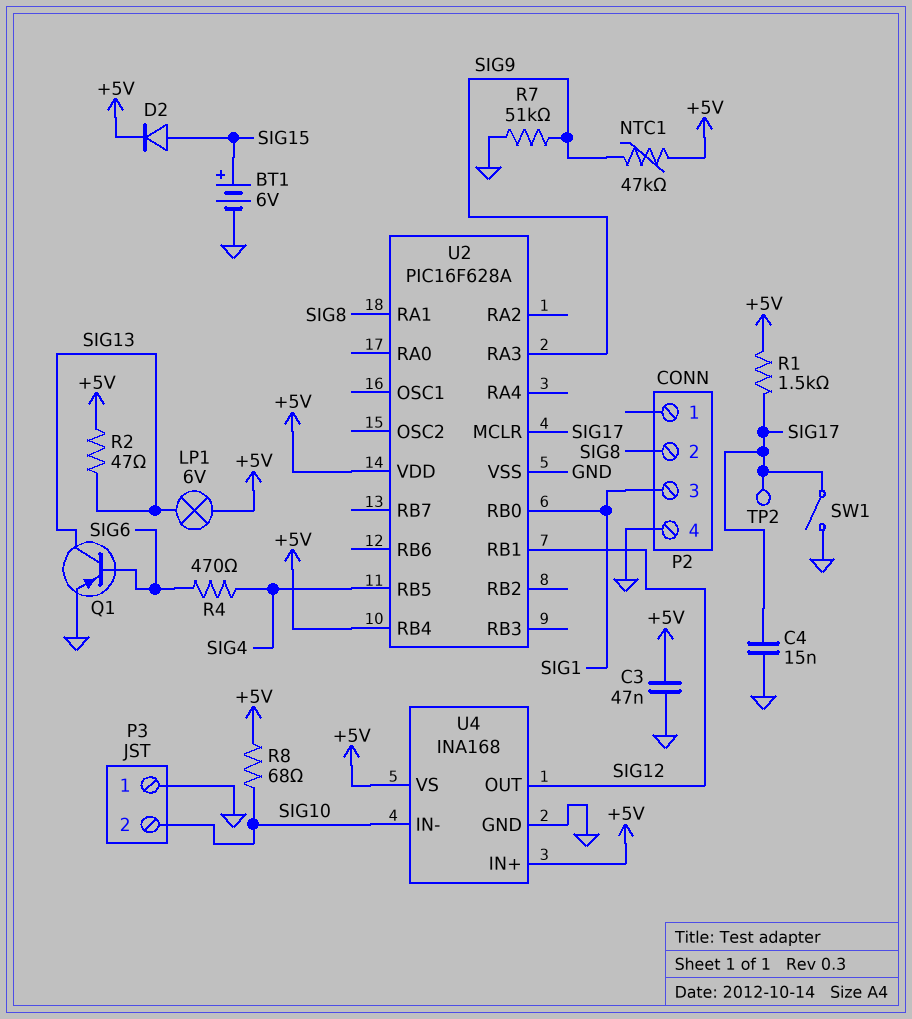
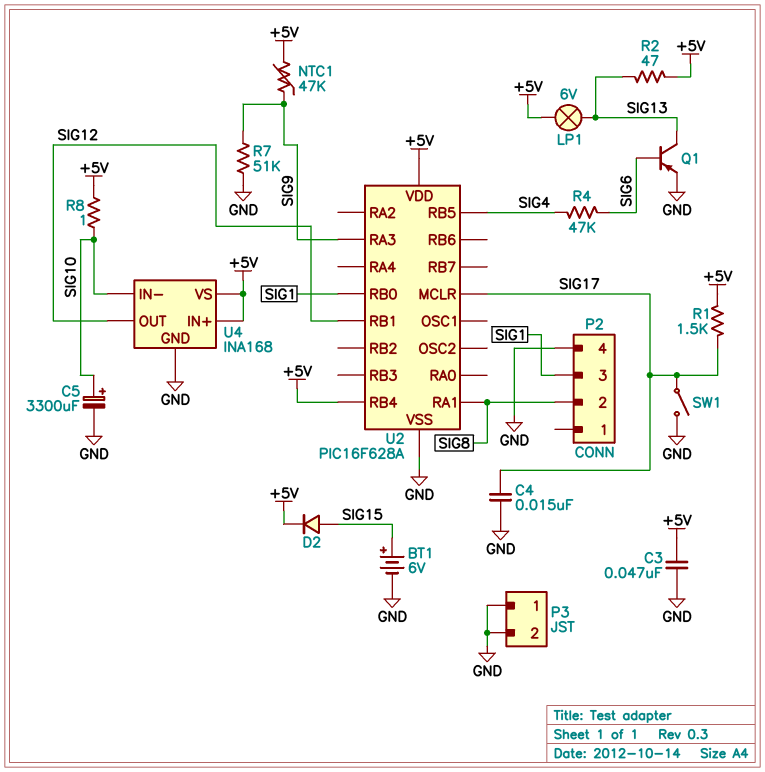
C5: none -> 3300uF (plus SIG10, minus GND)
P3 pin 2: SIG10 -> GND
R4: 470 (SIG4, SIG6) -> 47k (SIG4, SIG6)
R8: 68 (+5V, SIG10) -> 1 (+5V, SIG10)
TP2: test point (SIG17) -> none

